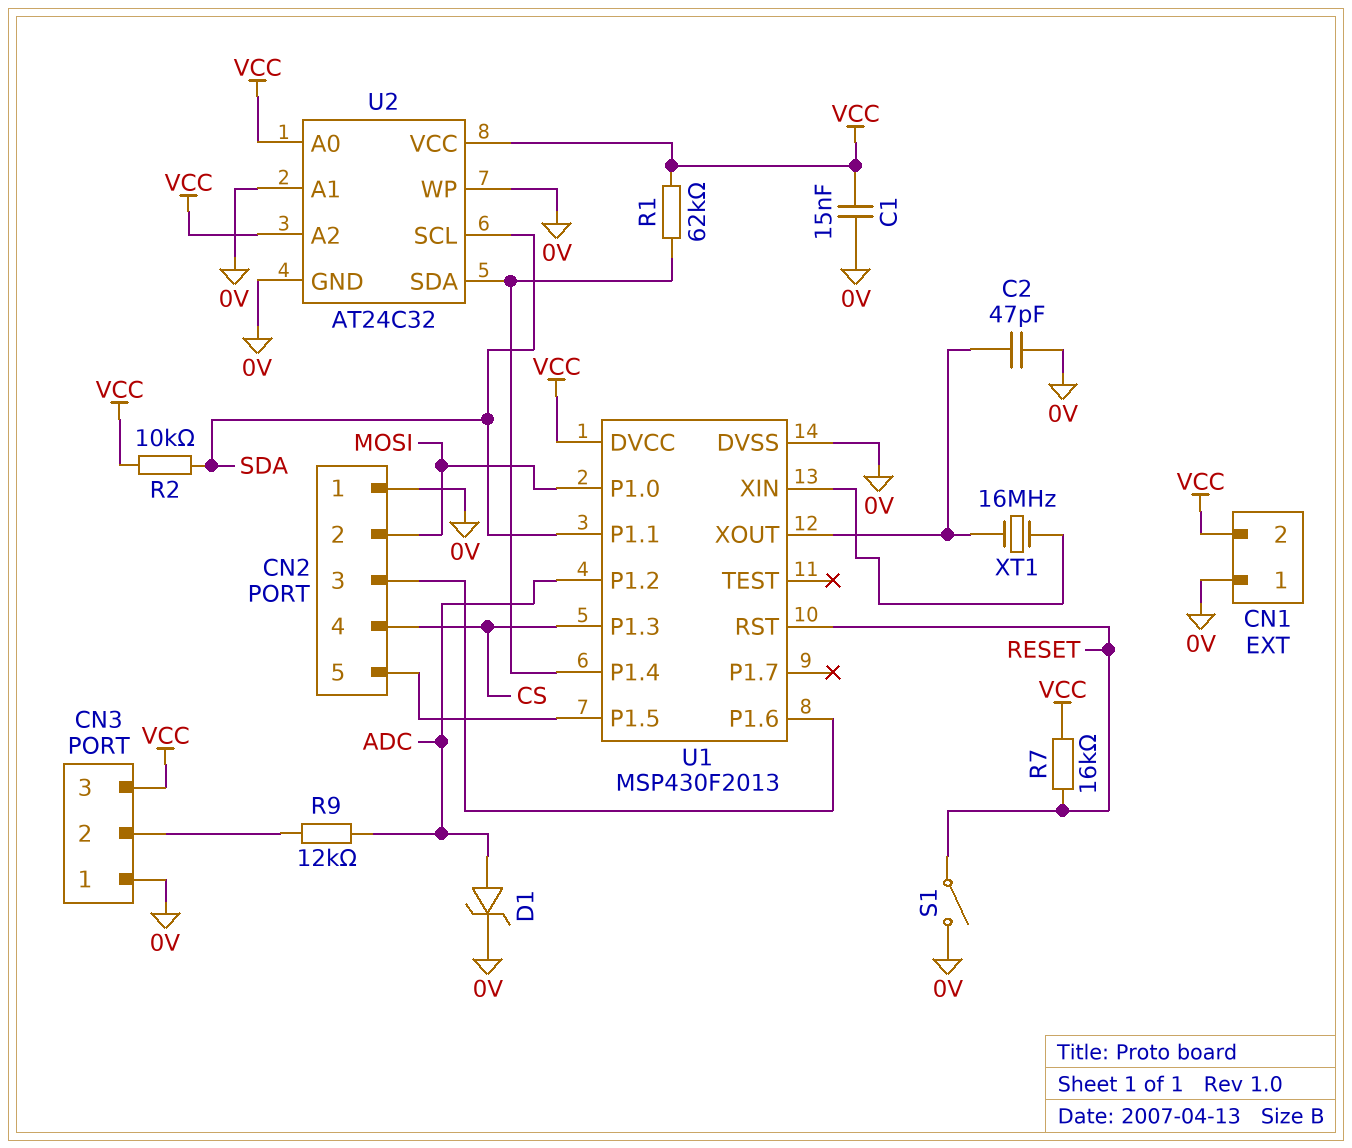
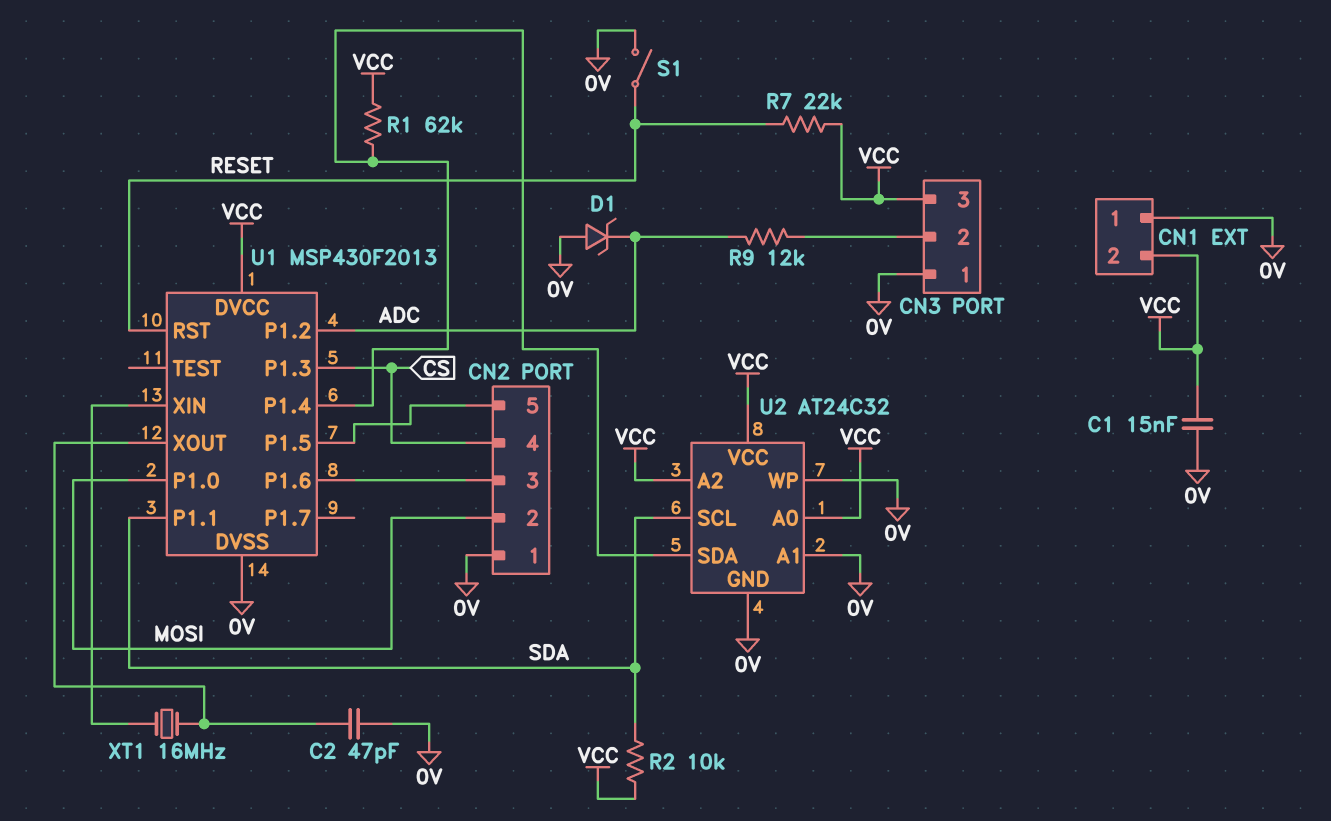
D1: zener (A ADC, K 0V) -> zener (A 0V, K ADC)
R7: 16k (RESET, VCC) -> 22k (RESET, VCC)

